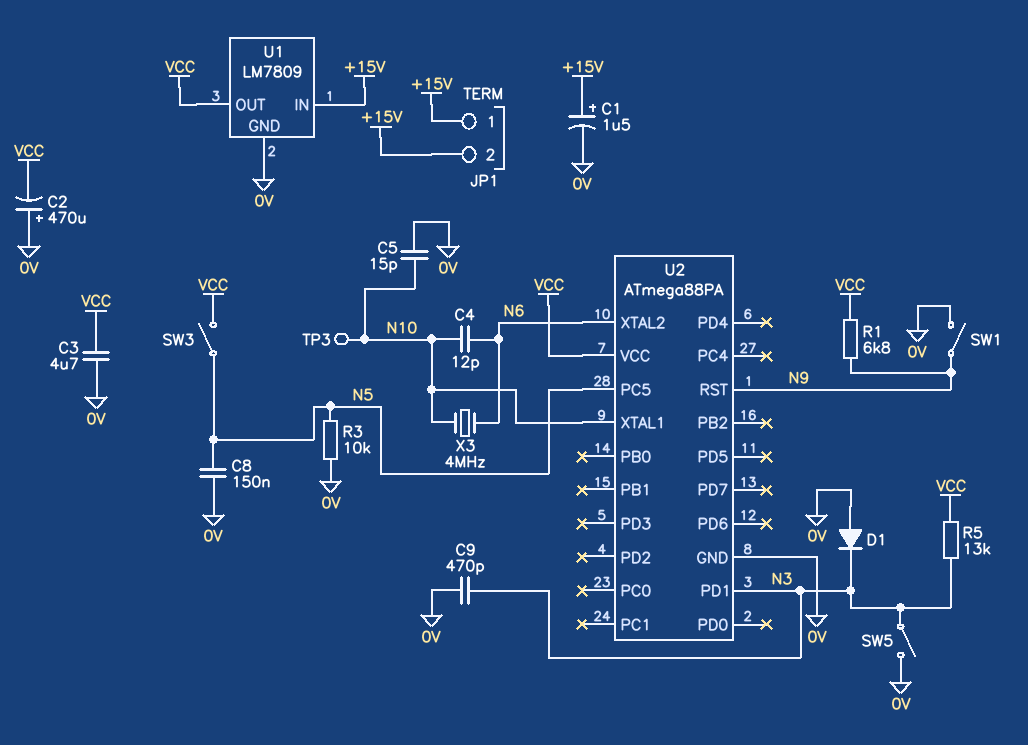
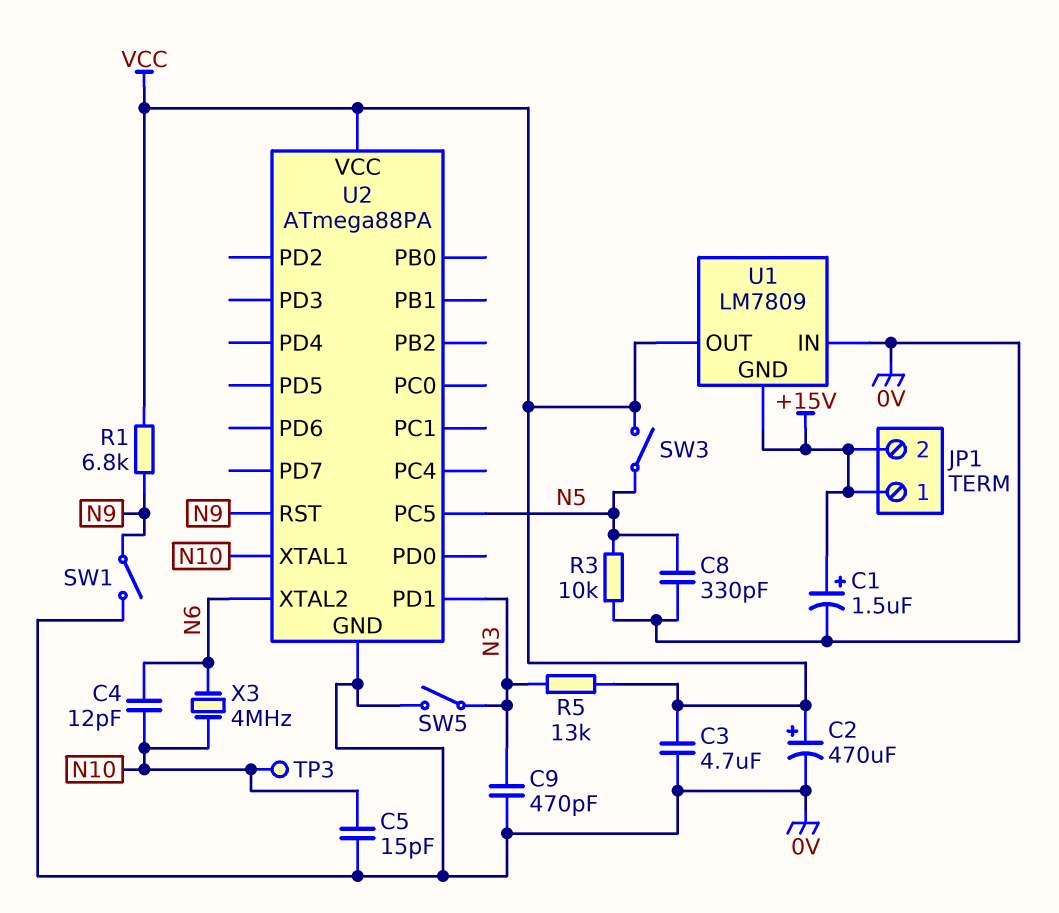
C2: 470uF (plus 0V, minus VCC) -> 470uF (plus VCC, minus 0V)
C8: 150nF (0V, N5) -> 330pF (0V, N5)
D1: diode (A 0V, K N3) -> none
U1 pin GND: 0V -> +15V
U1 pin IN: +15V -> 0V

